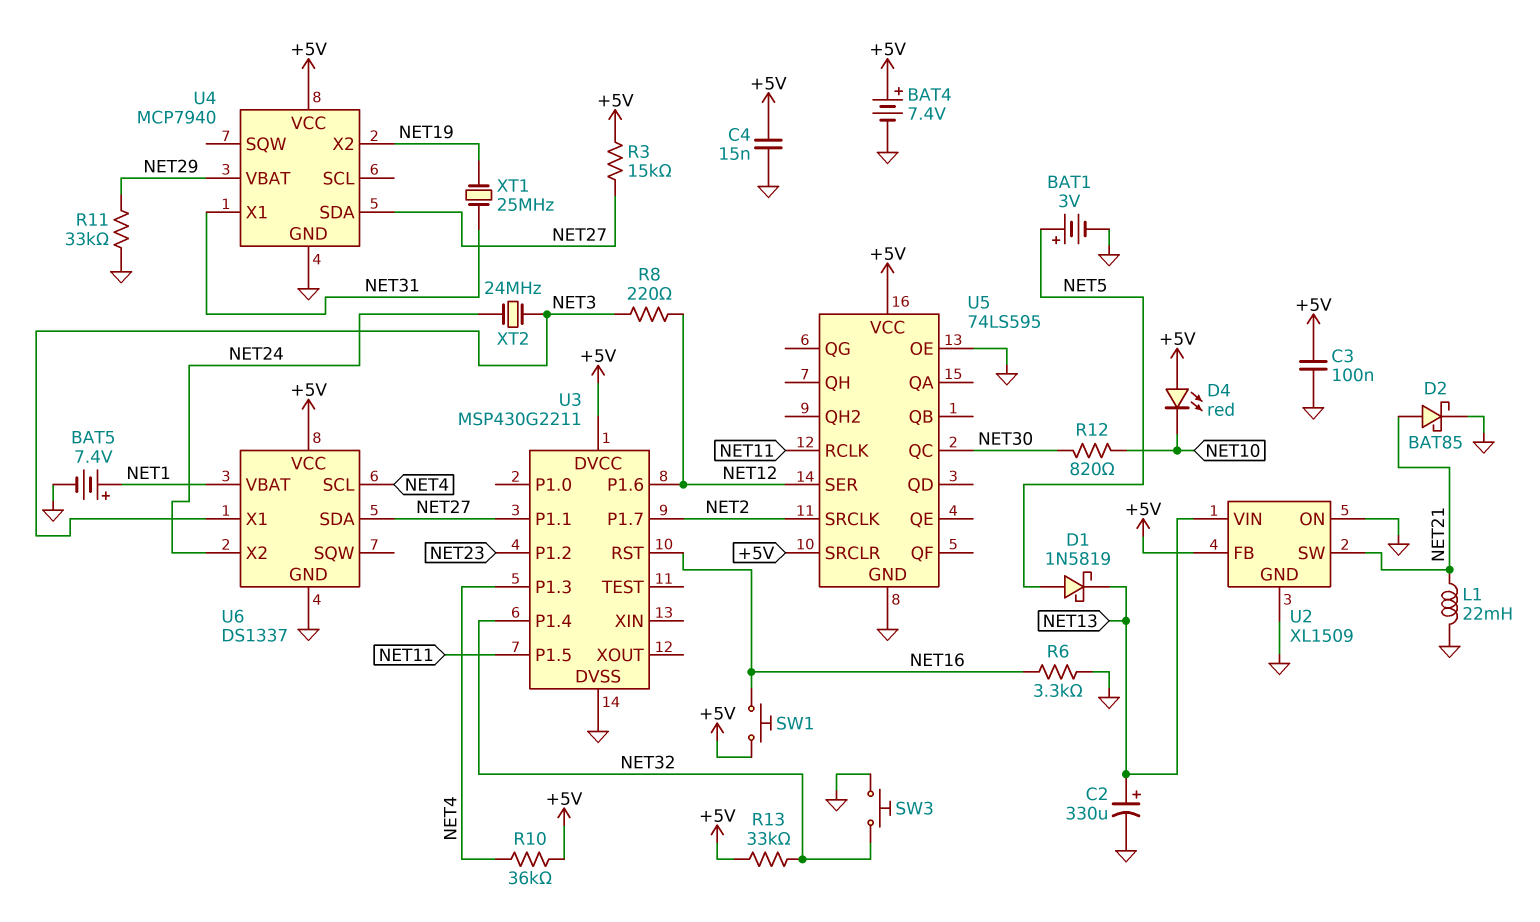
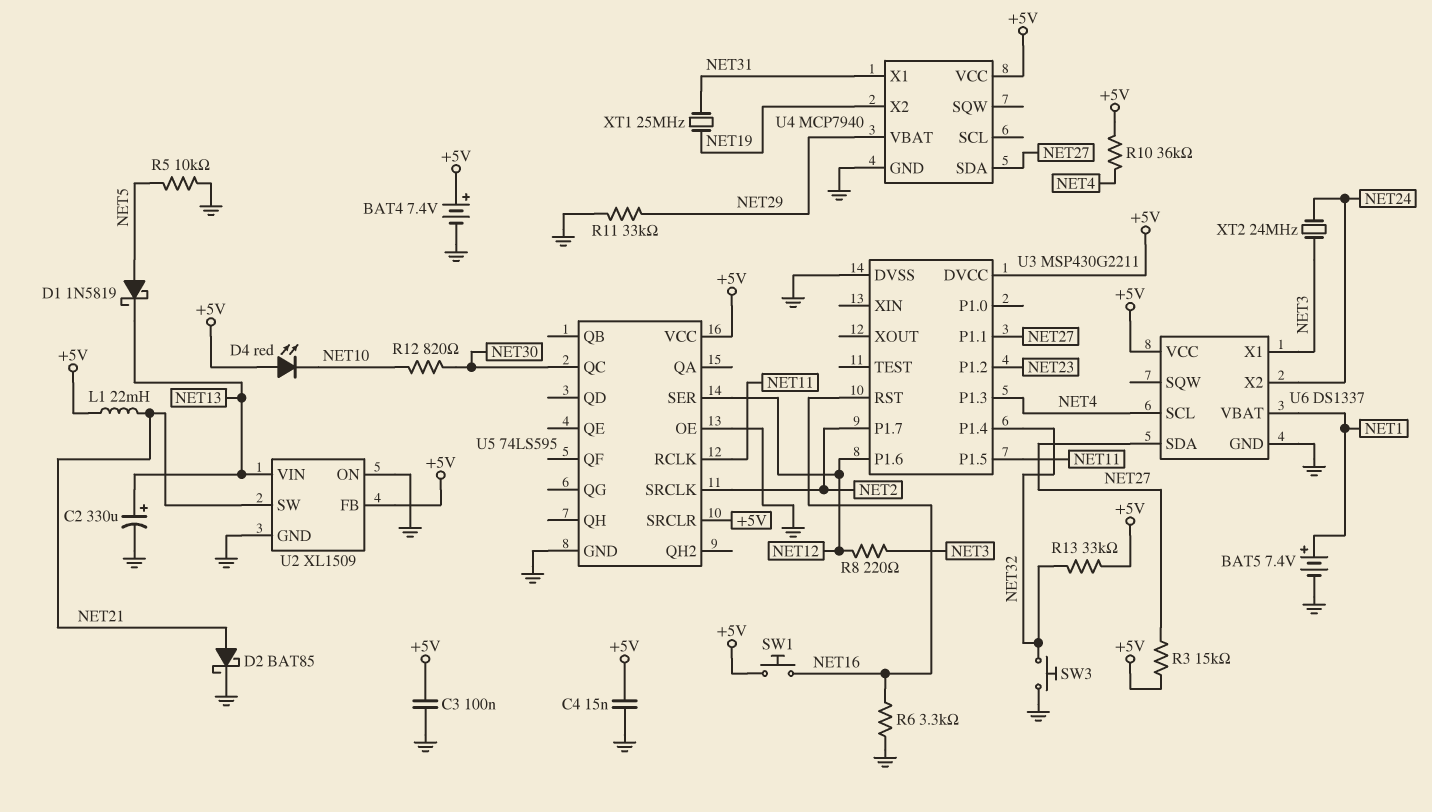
BAT1: 3V (plus NET5, minus GND) -> none
L1: 22mH (GND, NET21) -> 22mH (+5V, NET21)
R5: none -> 10k (GND, NET5)

